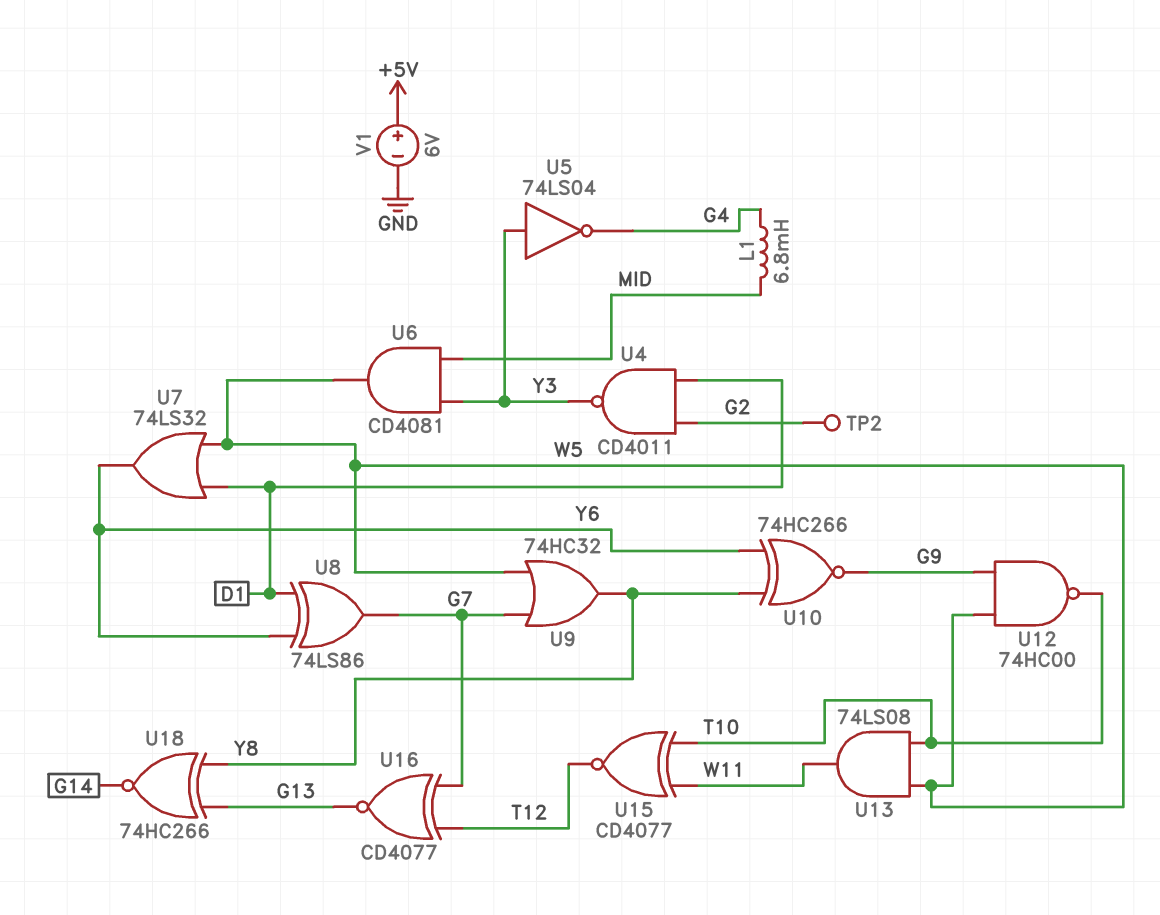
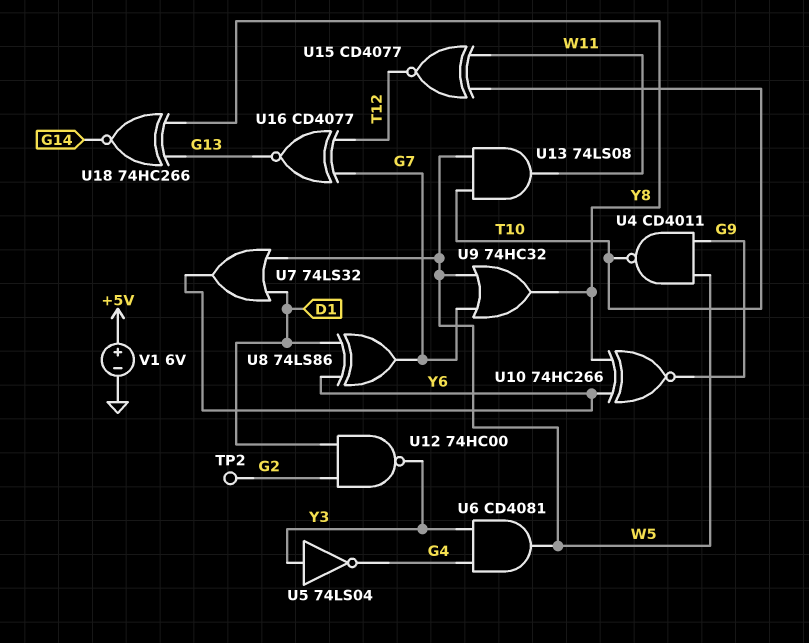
L1: 6.8mH (G4, MID) -> none
U4: NAND CD4011 (in D1, in G2, out Y3) -> NAND CD4011 (in G9, in W5, out T10)
U6: AND CD4081 (in MID, in Y3, out W5) -> AND CD4081 (in G4, in Y3, out W5)
U12: NAND 74HC00 (in G9, in W5, out T10) -> NAND 74HC00 (in D1, in G2, out Y3)

